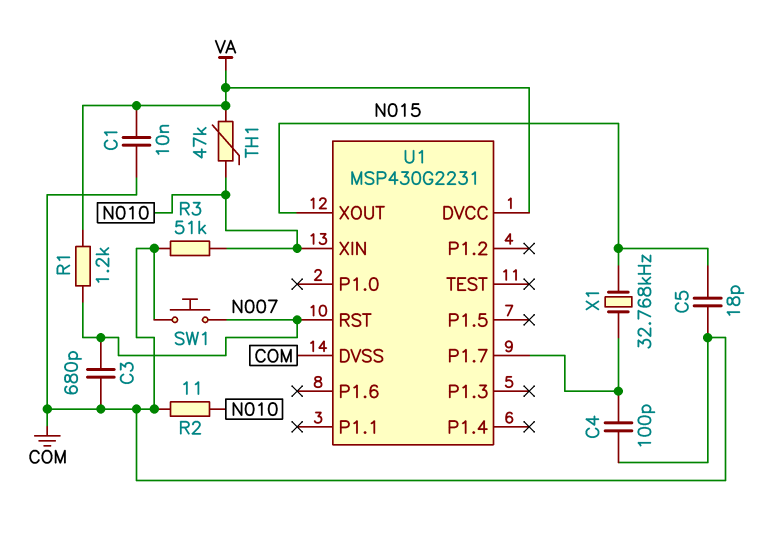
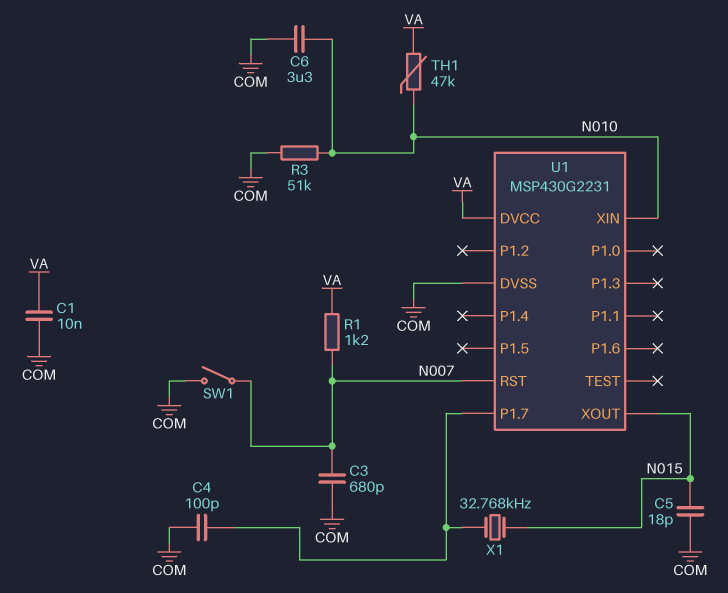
C6: none -> 3.3uF (COM, N010)
R2: 11 (COM, N010) -> none
SW1: button (COM, N007) -> switch (COM, N007)

